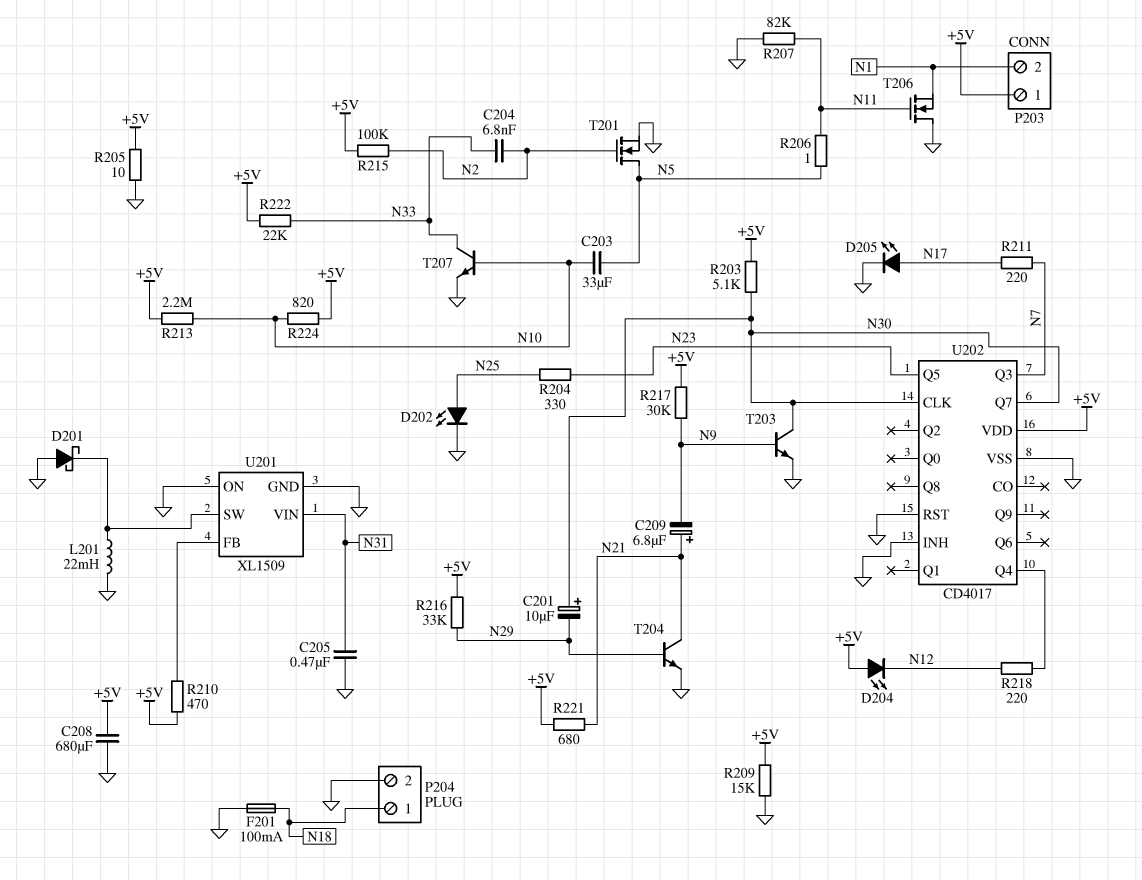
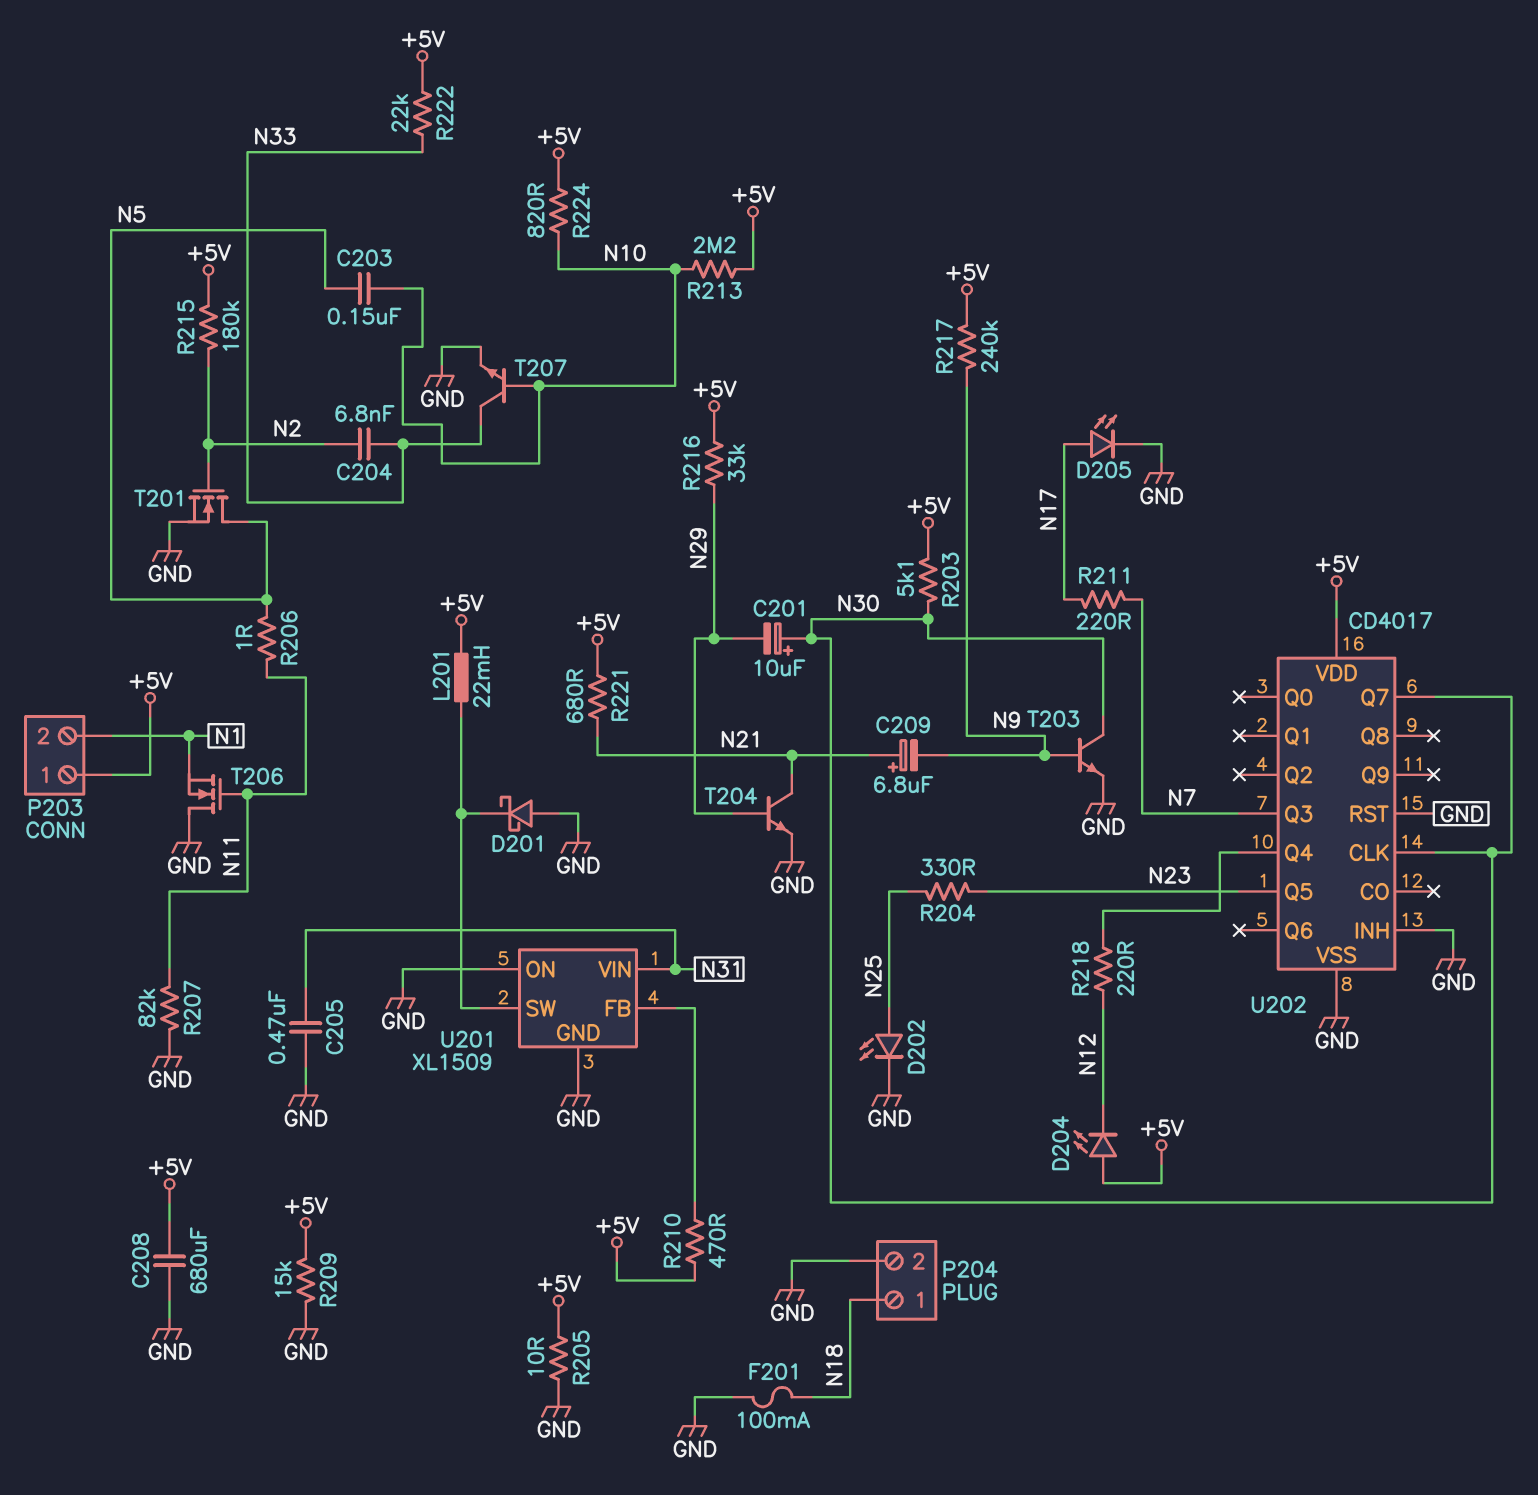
C203: 33uF (N5, N10) -> 150nF (N5, N10)
L201: 22mH (GND, U201/SW) -> 22mH (+5V, U201/SW)
R215: 100k (+5V, N2) -> 180k (+5V, N2)
R217: 30k (+5V, N9) -> 240k (+5V, N9)

